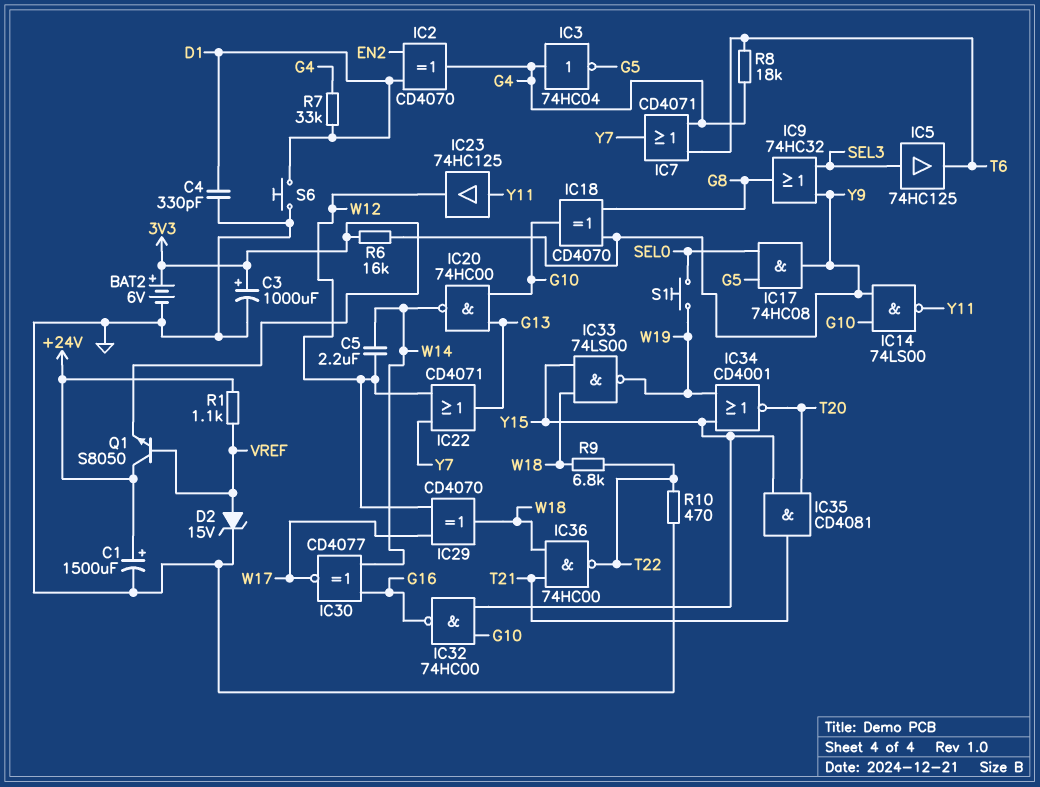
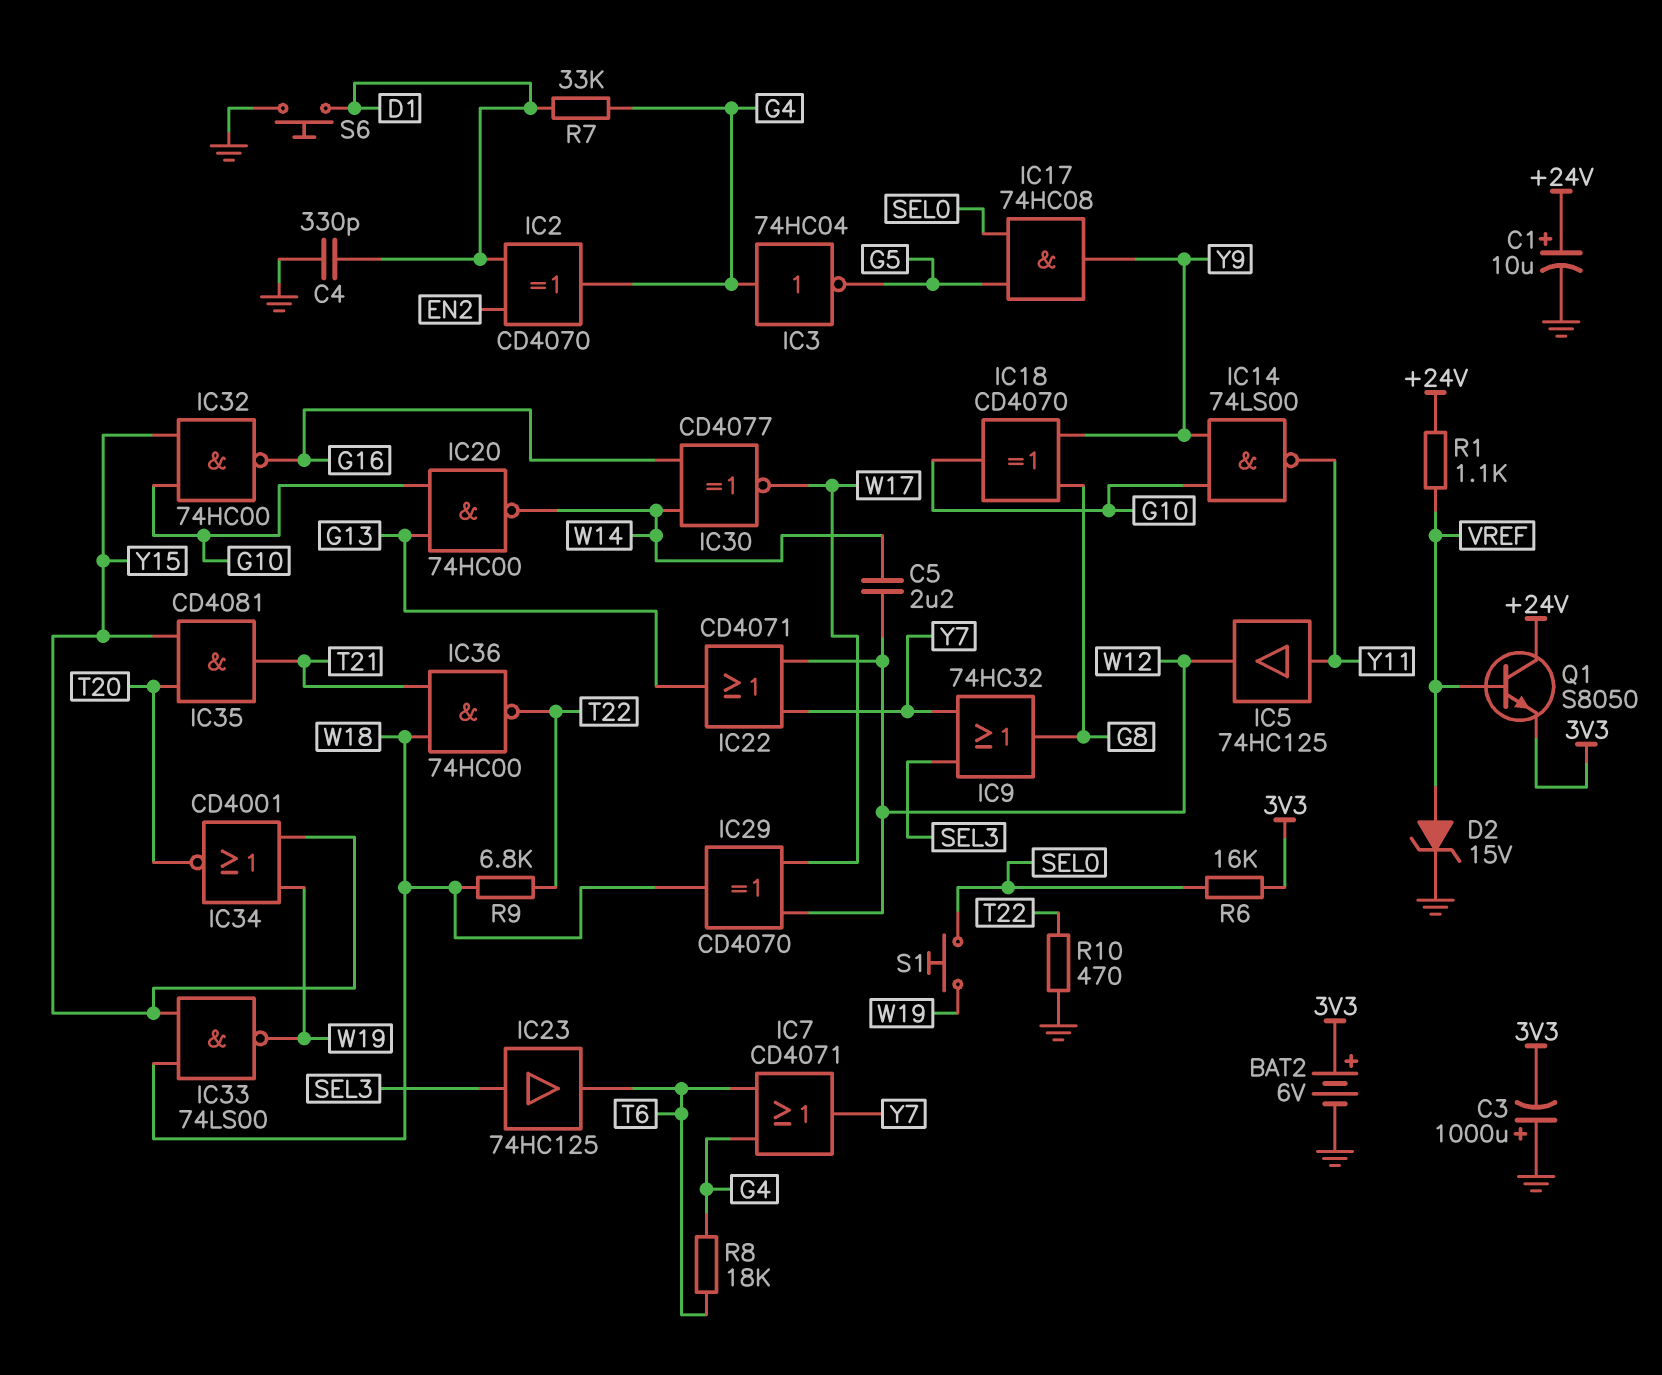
C1: 1500uF (plus +24V, minus GND) -> 10uF (plus +24V, minus GND)
C3: 1000uF (plus 3V3, minus GND) -> 1000uF (plus GND, minus 3V3)
IC5: buffer 74HC125 (in SEL3, out T6) -> buffer 74HC125 (in Y11, out W12)
IC9: OR 74HC32 (in SEL3, in Y9, out G8) -> OR 74HC32 (in SEL3, in Y7, out G8)
IC23: buffer 74HC125 (in Y11, out W12) -> buffer 74HC125 (in SEL3, out T6)
R6: 16k (3V3, Y9) -> 16k (3V3, SEL0)

